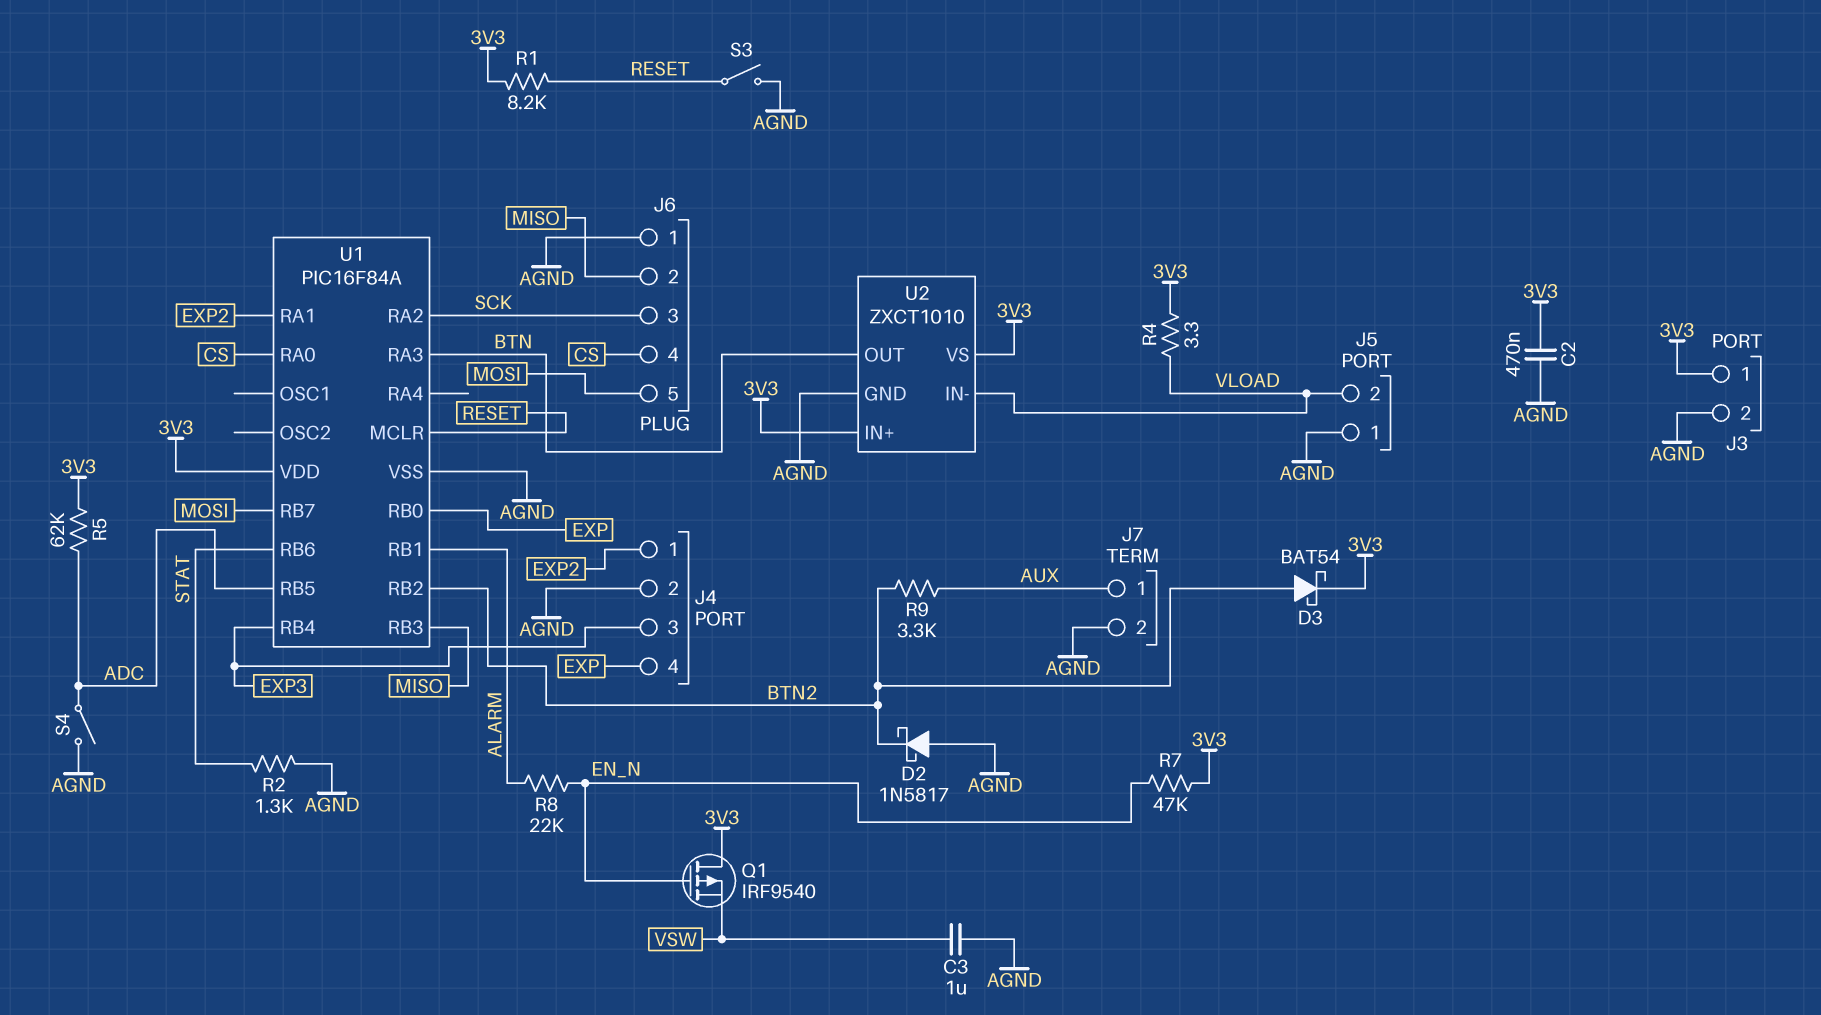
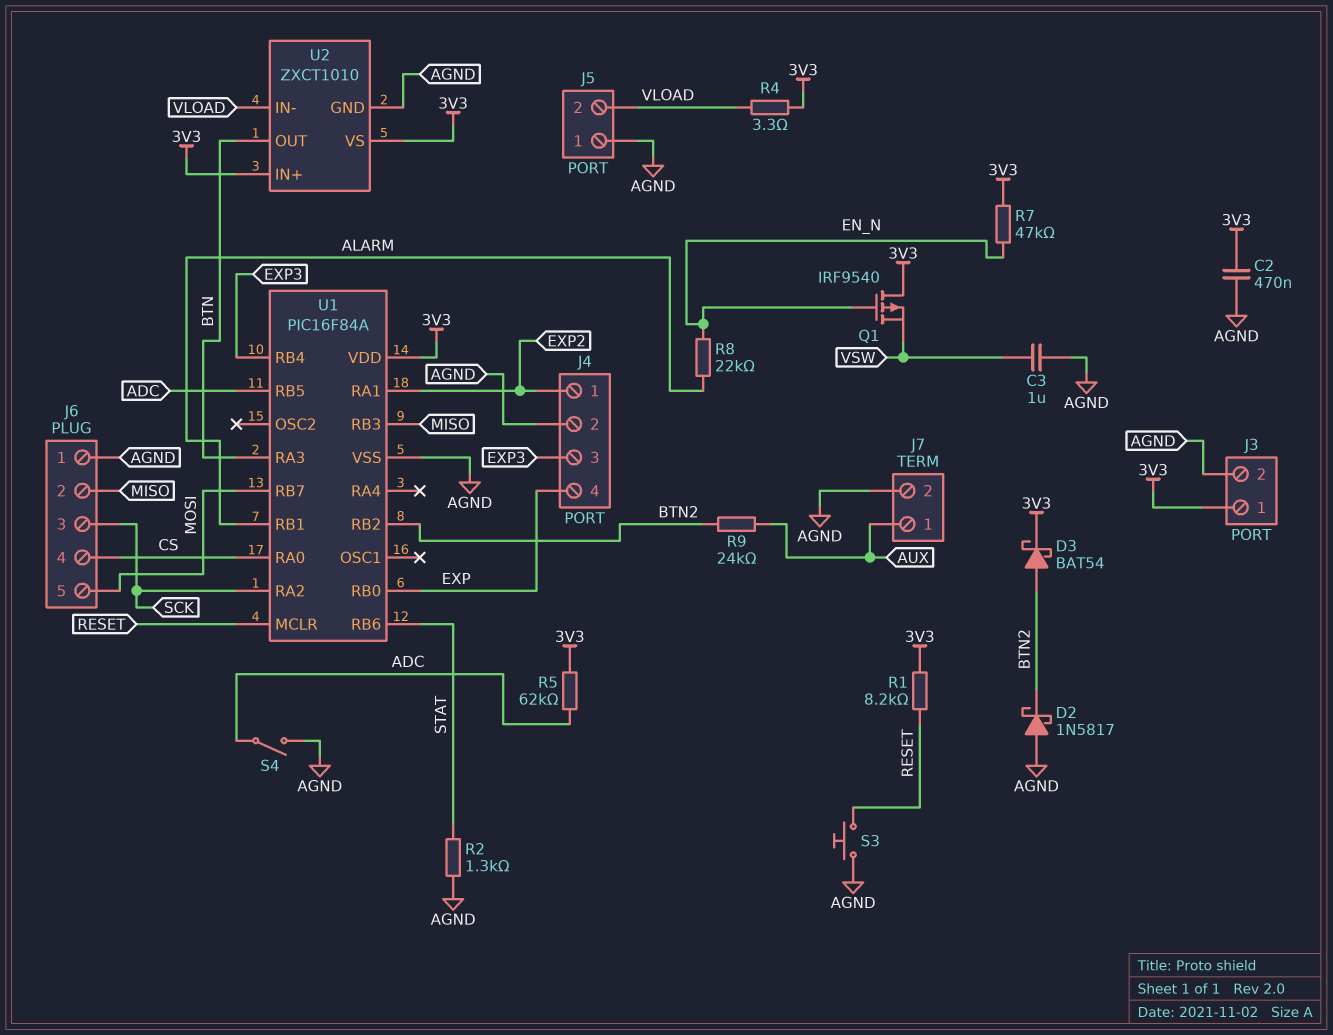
R9: 3.3k (AUX, BTN2) -> 24k (AUX, BTN2)
S3: switch (AGND, RESET) -> button (AGND, RESET)

